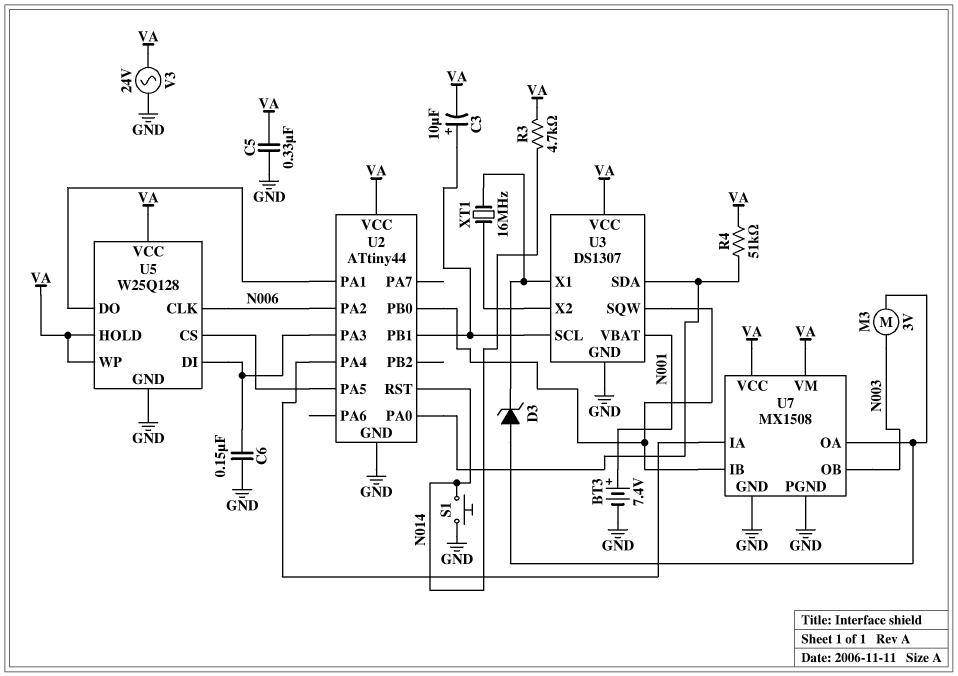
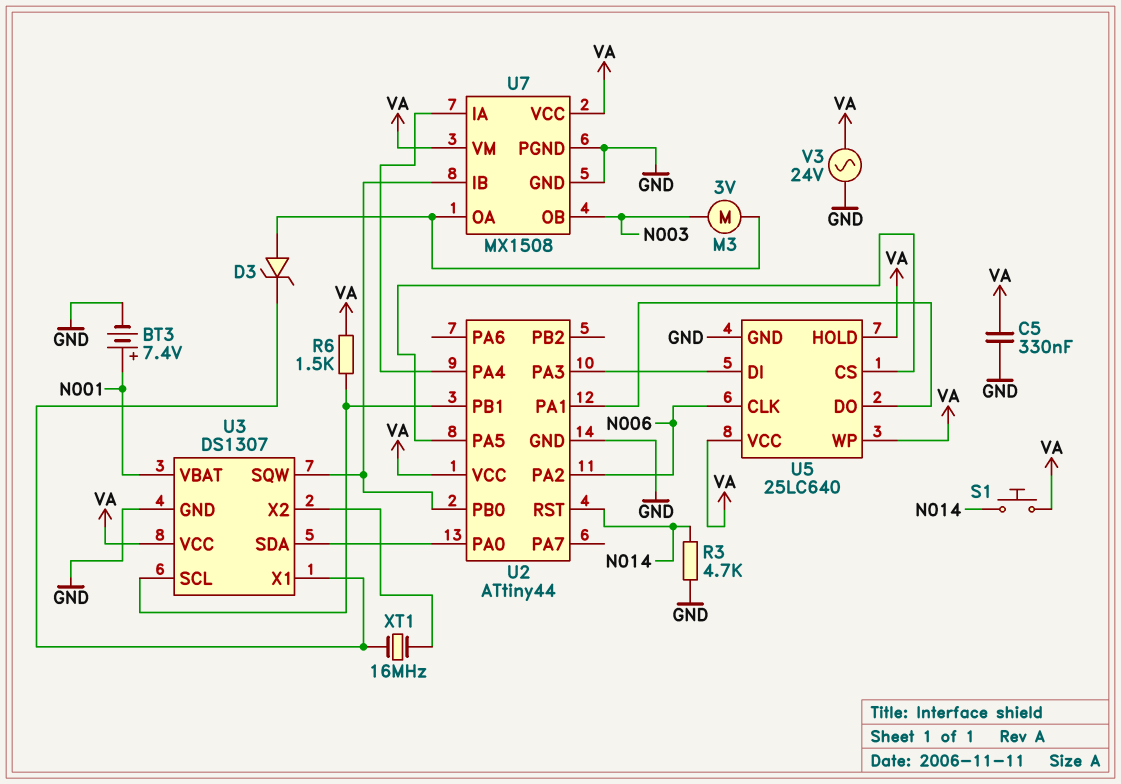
C3: 10uF (plus U2/PB1, minus VA) -> none
C6: 150nF (GND, U2/PA3) -> none
R3: 4.7k (N014, VA) -> 4.7k (GND, N014)
R4: 51k (U2/PA0, VA) -> none
R6: none -> 1.5k (U2/PB1, VA)
S1: button (GND, N014) -> button (N014, VA)
U5: W25Q128 -> 25LC640

